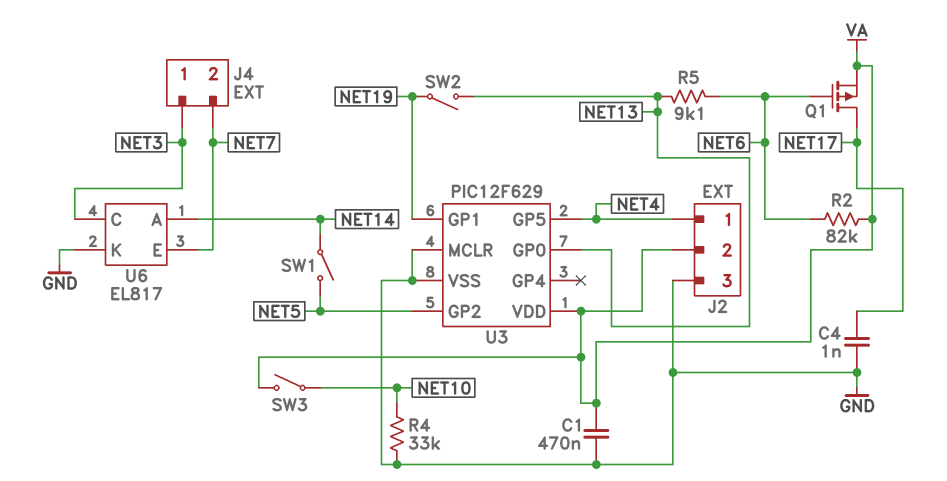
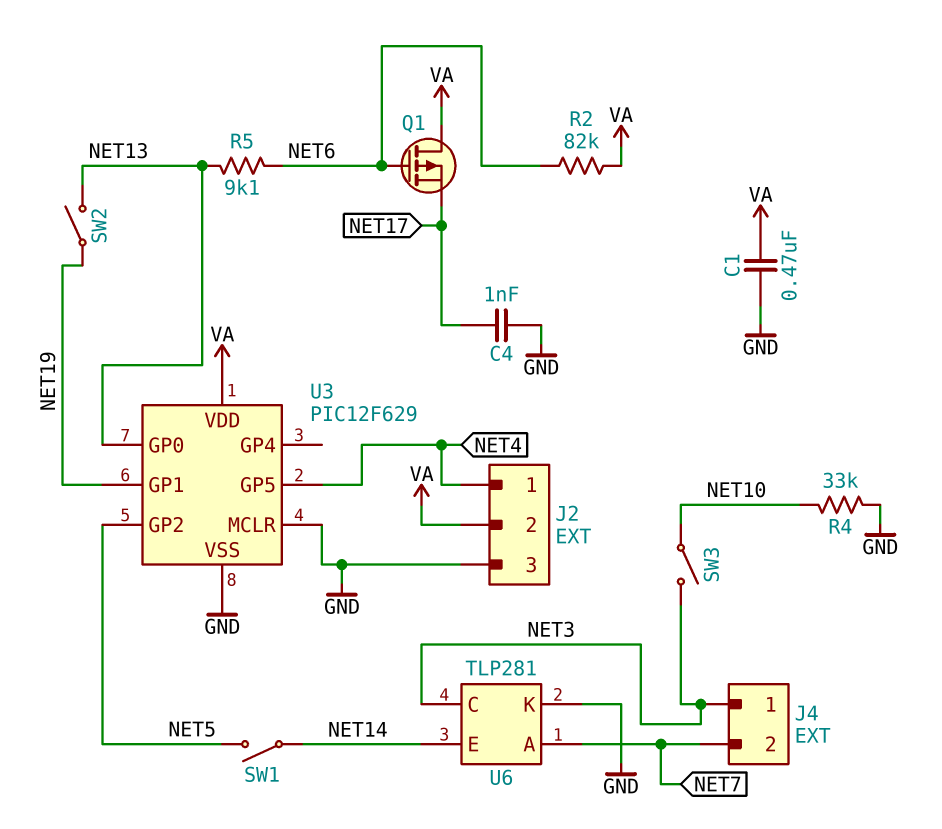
Q1: PMOS (G NET6, D NET17, S VA) -> PMOS (G NET6, D VA, S NET17)
SW3: switch (NET10, VA) -> switch (NET3, NET10)
U6: EL817 -> TLP281
U6 pin A: NET14 -> NET7
U6 pin E: NET7 -> NET14

